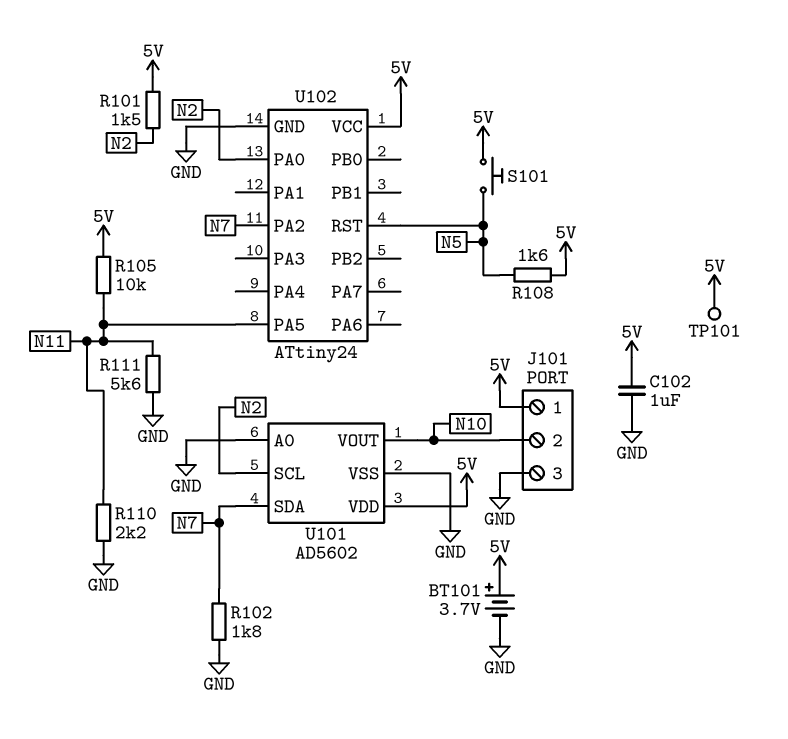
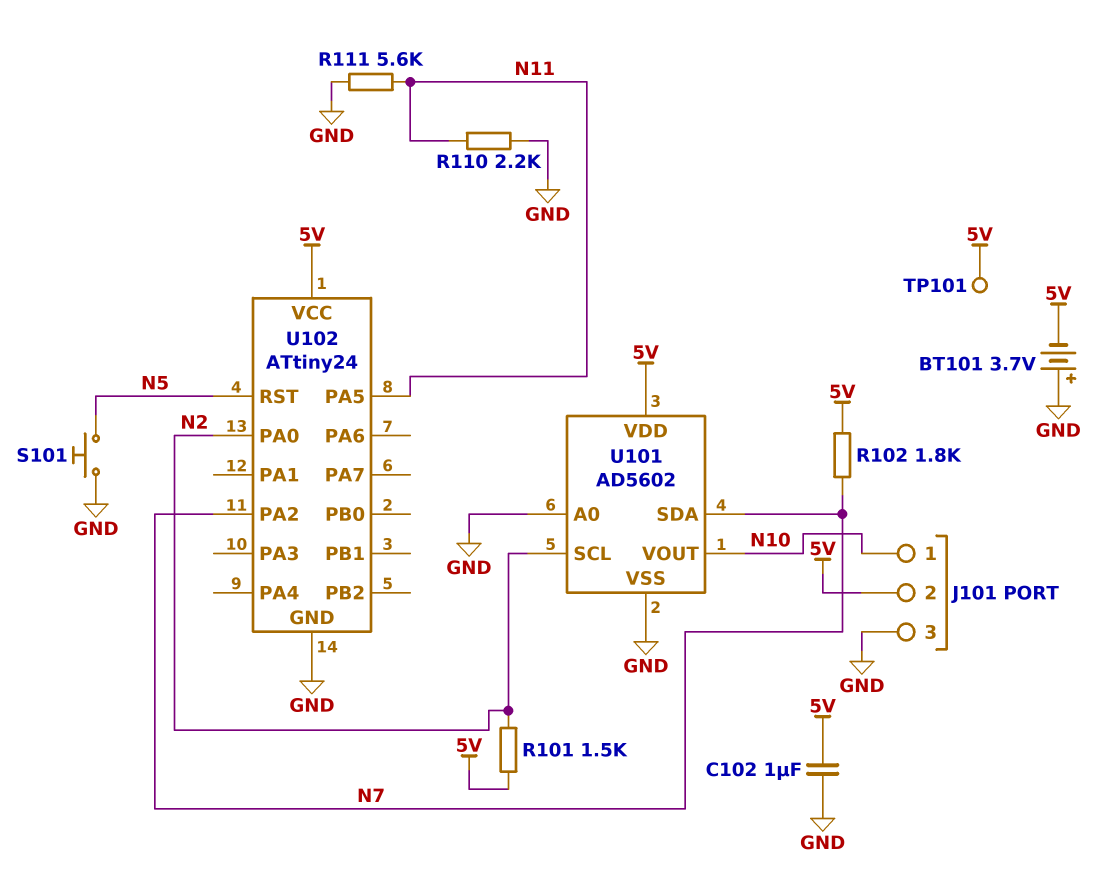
BT101: 3.7V (plus 5V, minus GND) -> 3.7V (plus GND, minus 5V)
J101 pin 1: 5V -> N10
J101 pin 2: N10 -> 5V
R102: 1.8k (GND, N7) -> 1.8k (5V, N7)
R105: 10k (5V, N11) -> none
R108: 1.6k (5V, N5) -> none
S101: button (5V, N5) -> button (GND, N5)

